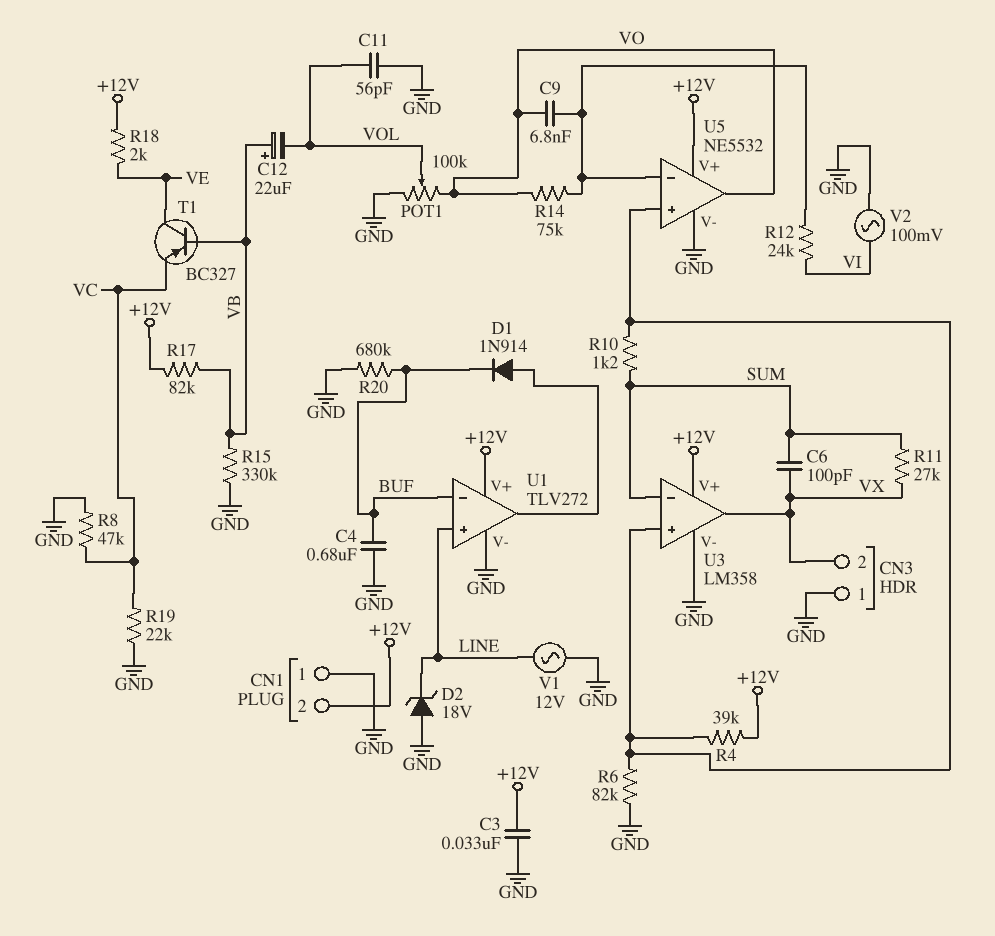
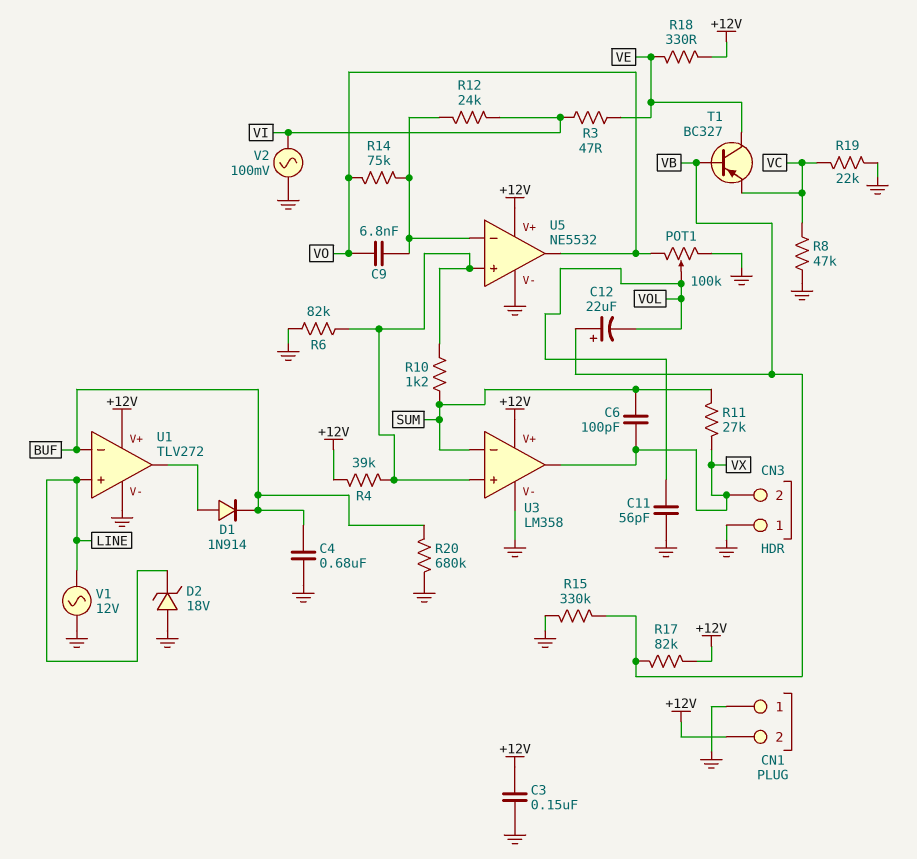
C3: 33nF (+12V, GND) -> 150nF (+12V, GND)
R3: none -> 47 (VE, VI)
R18: 2k (+12V, VE) -> 330 (+12V, VE)

